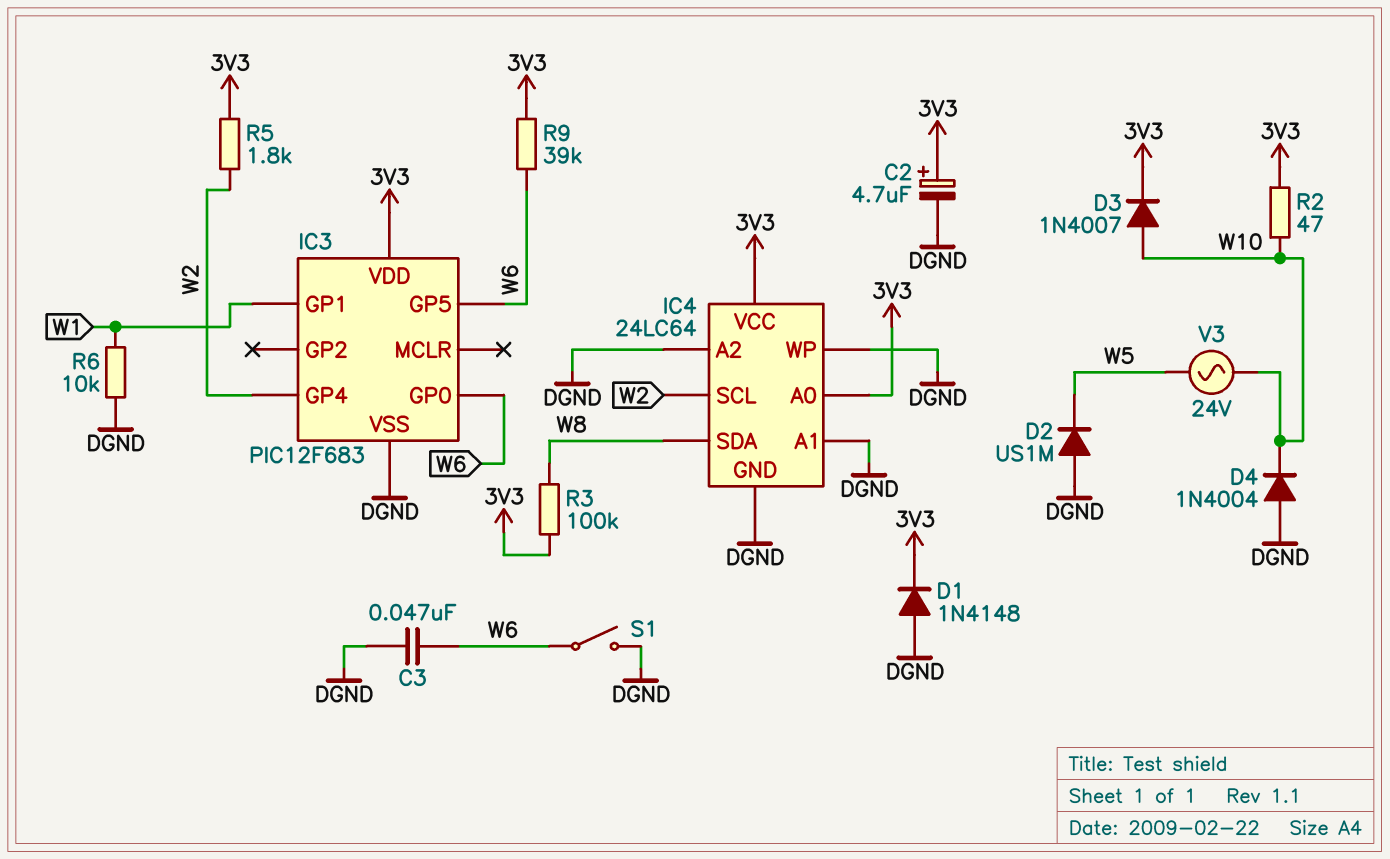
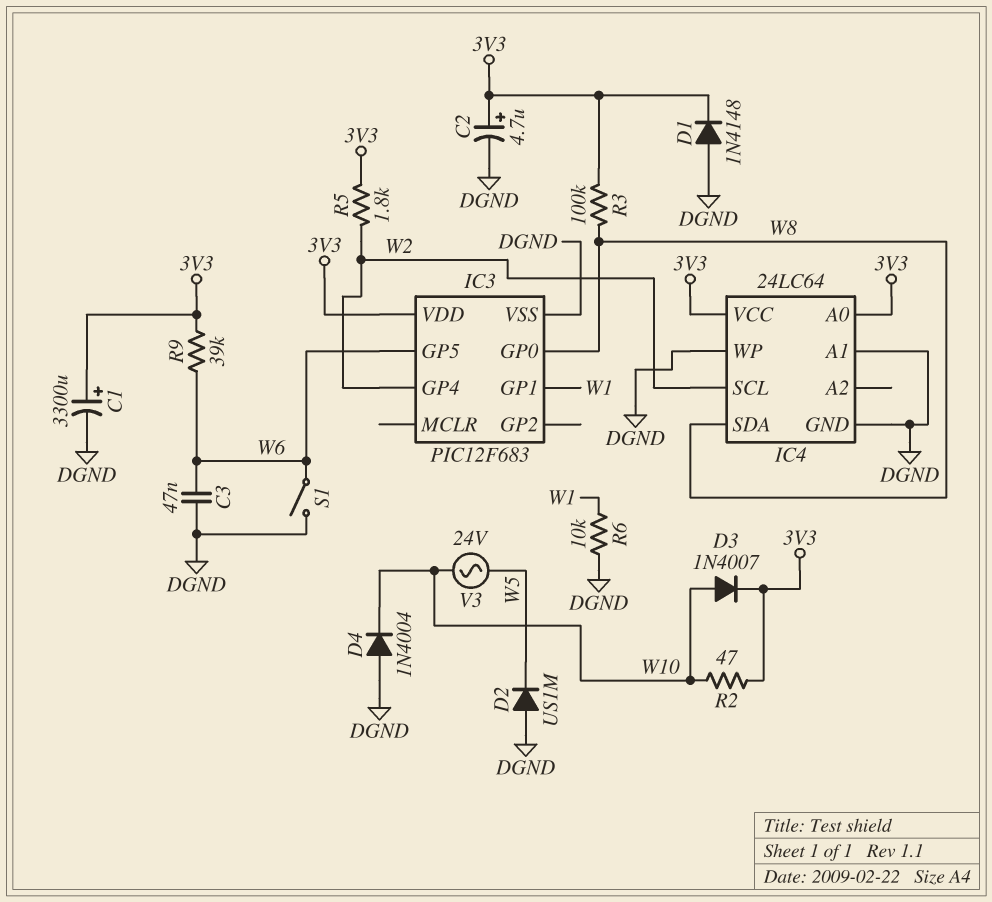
C1: none -> 3300uF (plus 3V3, minus DGND)
IC3 pin GP0: W6 -> W8
IC4 pin A2: DGND -> none

